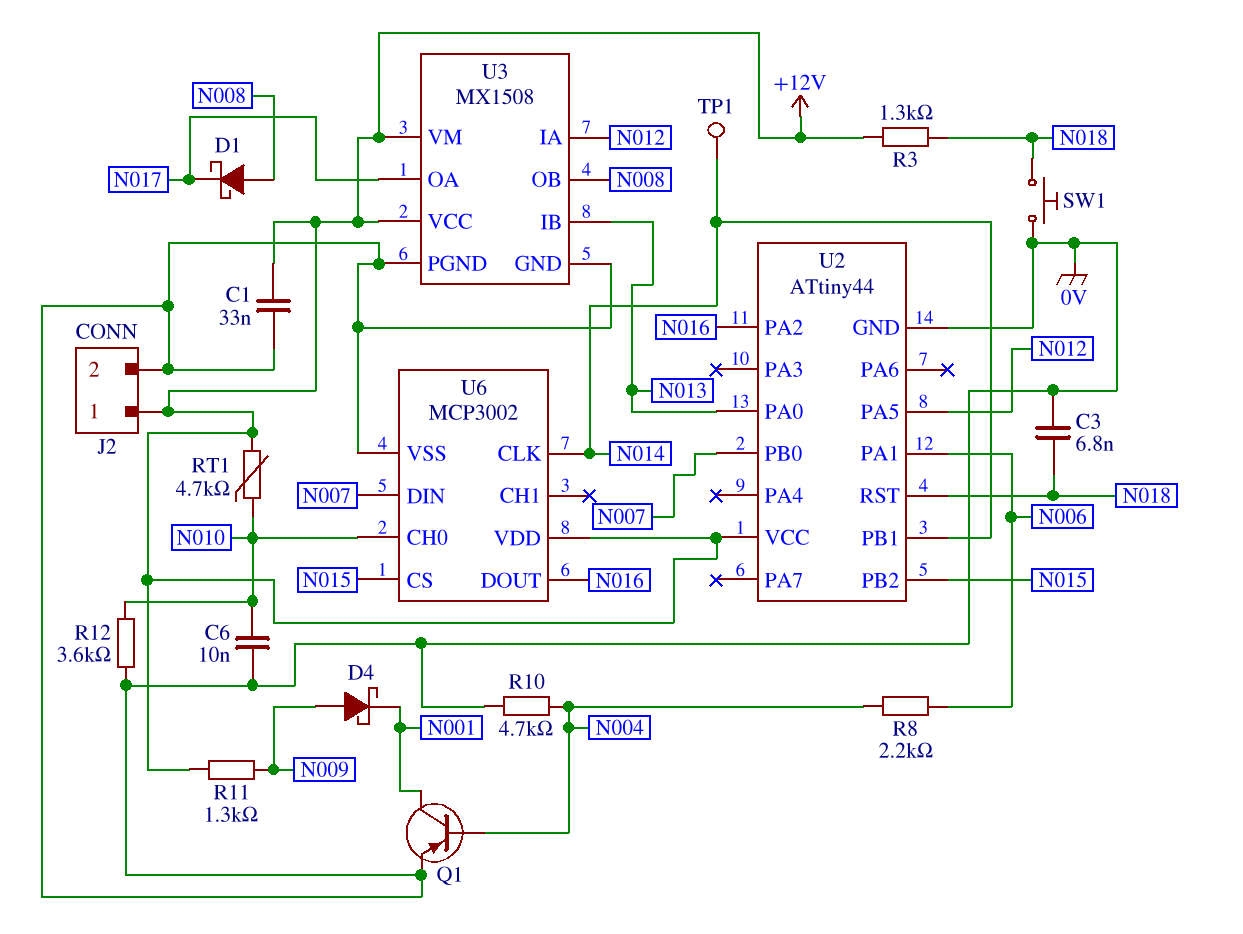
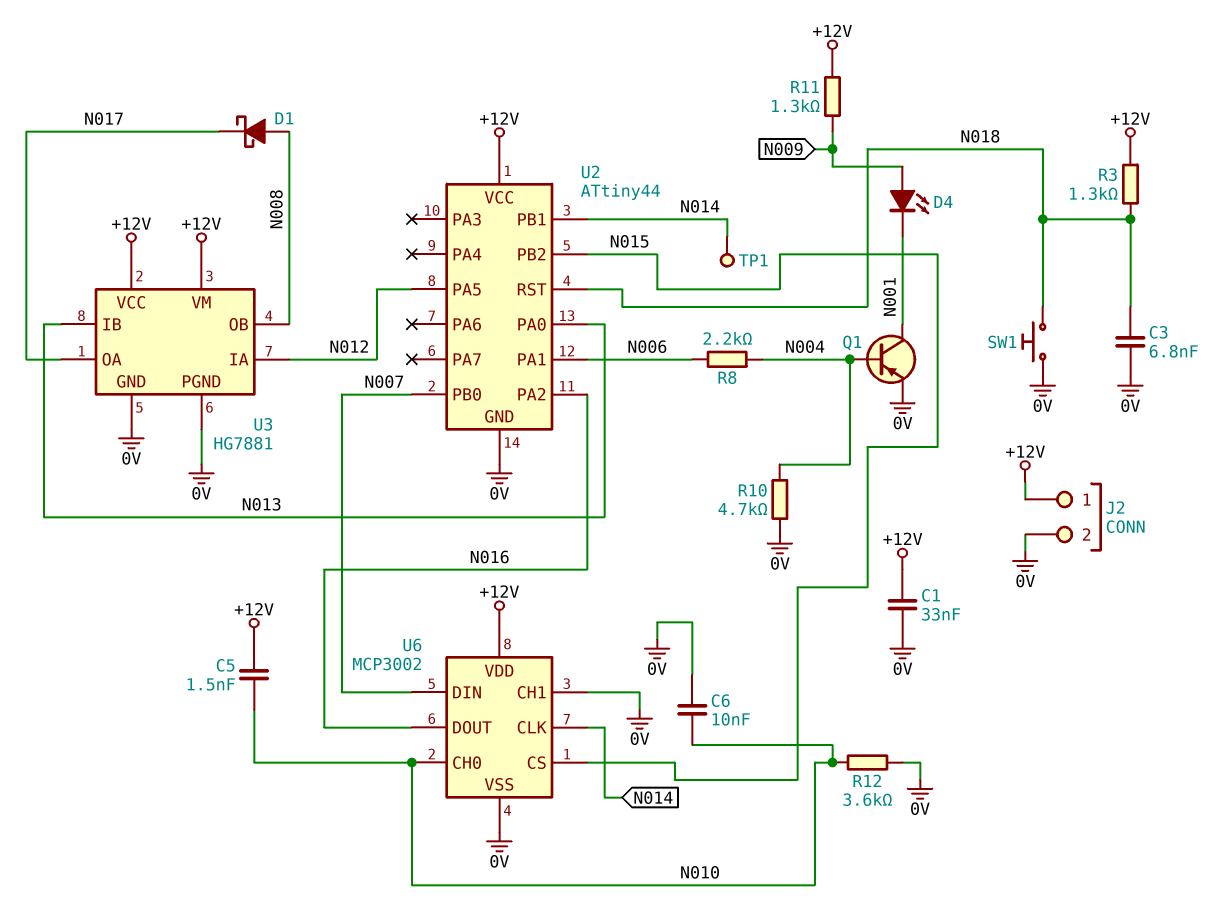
C5: none -> 1.5nF (+12V, N010)
D4: schottky (A N009, K N001) -> LED (A N009, K N001)
RT1: 4.7k (+12V, N010) -> none
U3: MX1508 -> HG7881
U6 pin CH1: none -> 0V

